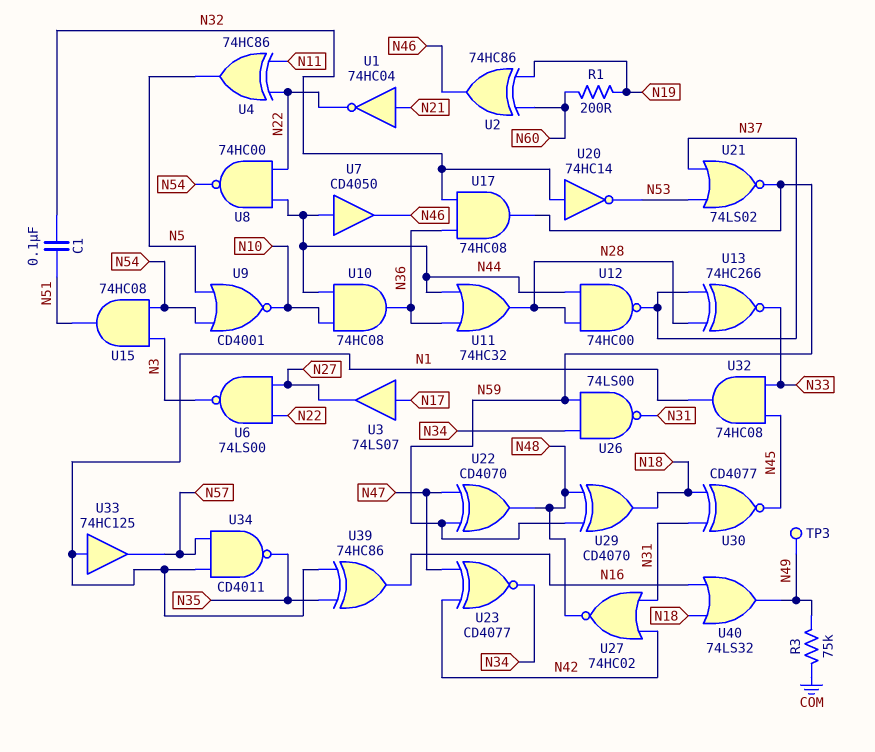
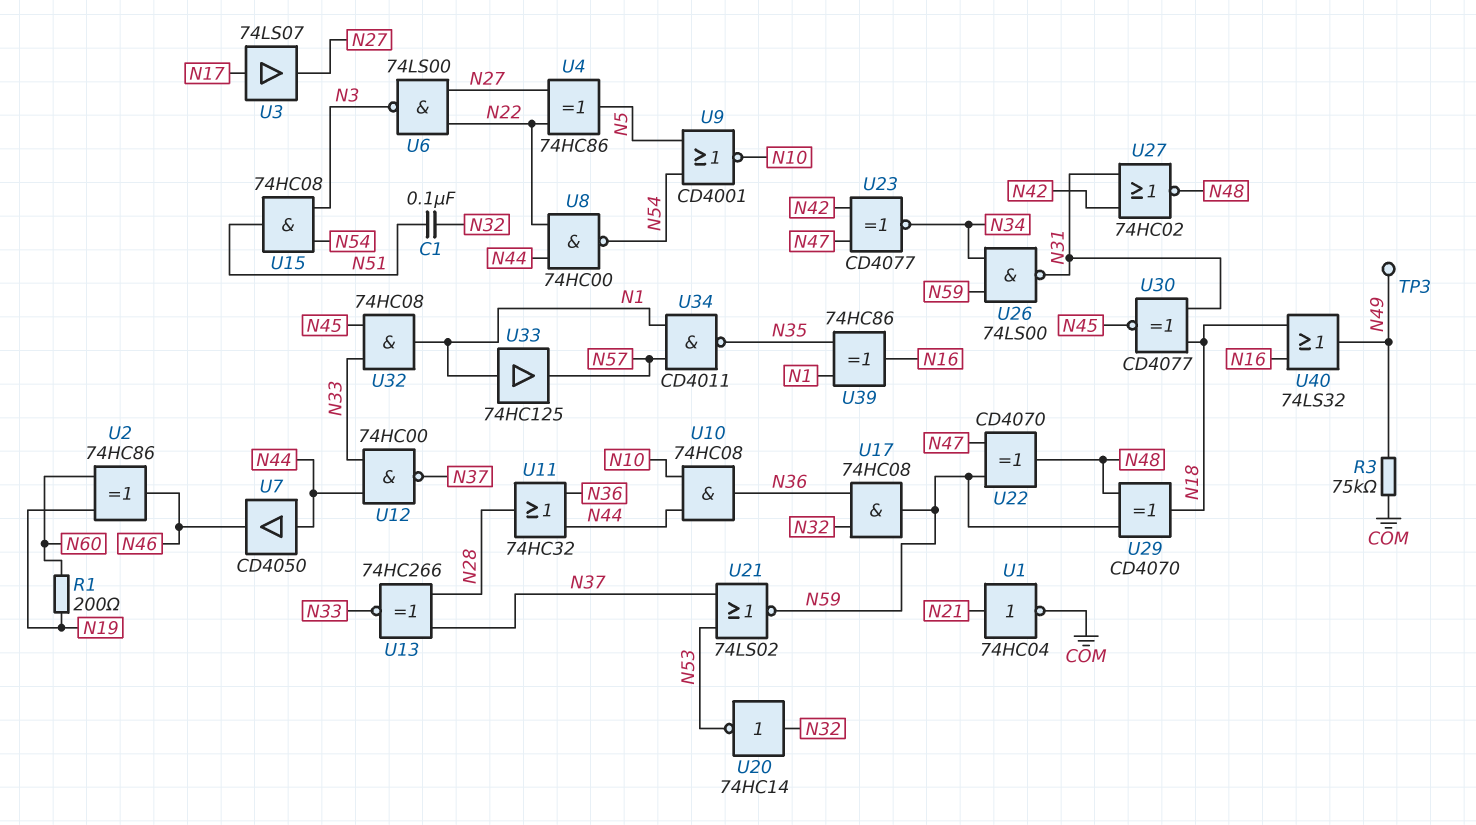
U1: NOT 74HC04 (in N21, out N22) -> NOT 74HC04 (in N21, out COM)
U4: XOR 74HC86 (in N11, in N22, out N5) -> XOR 74HC86 (in N22, in N27, out N5)
U12: NAND 74HC00 (in N28, in N44, out N37) -> NAND 74HC00 (in N33, in N44, out N37)

